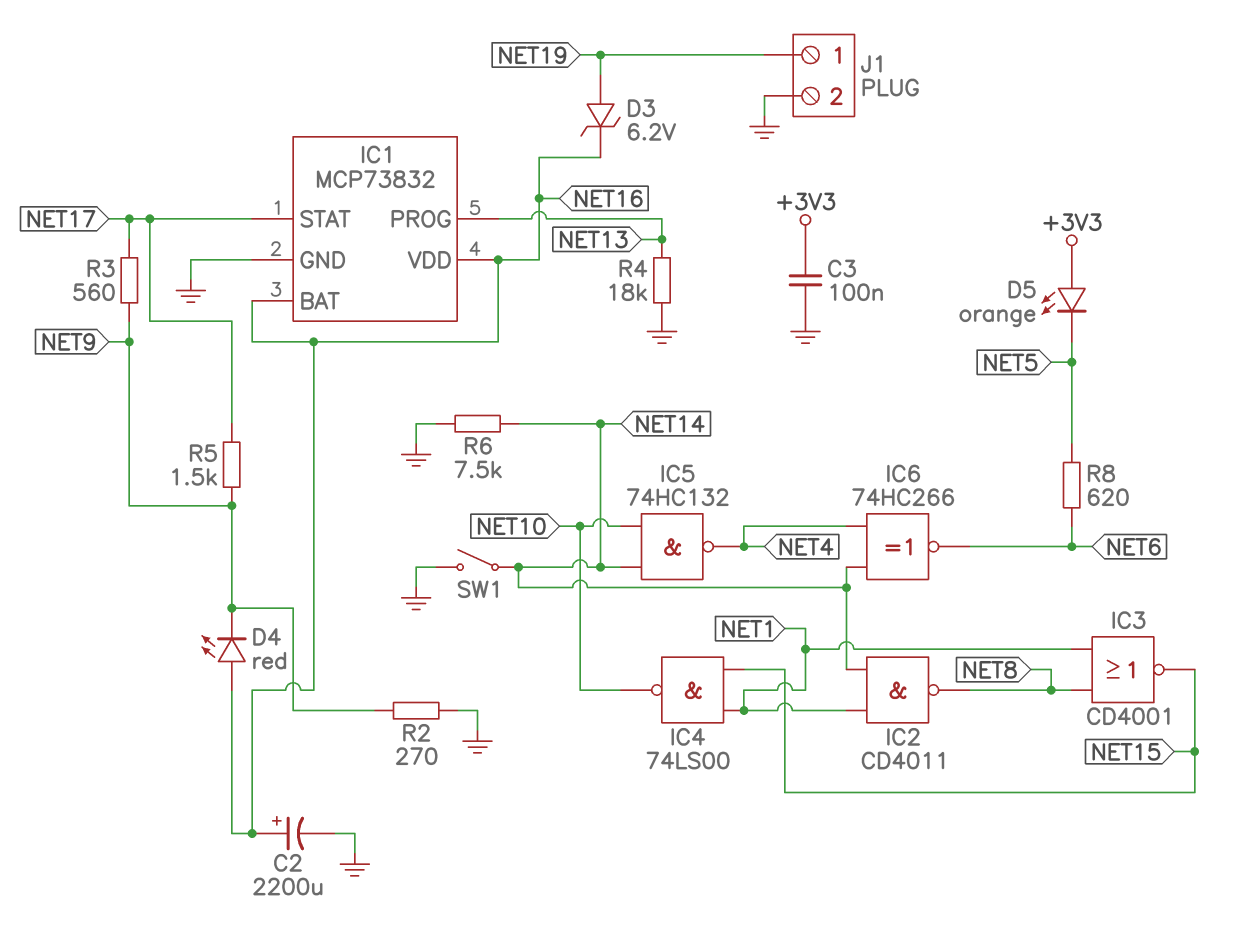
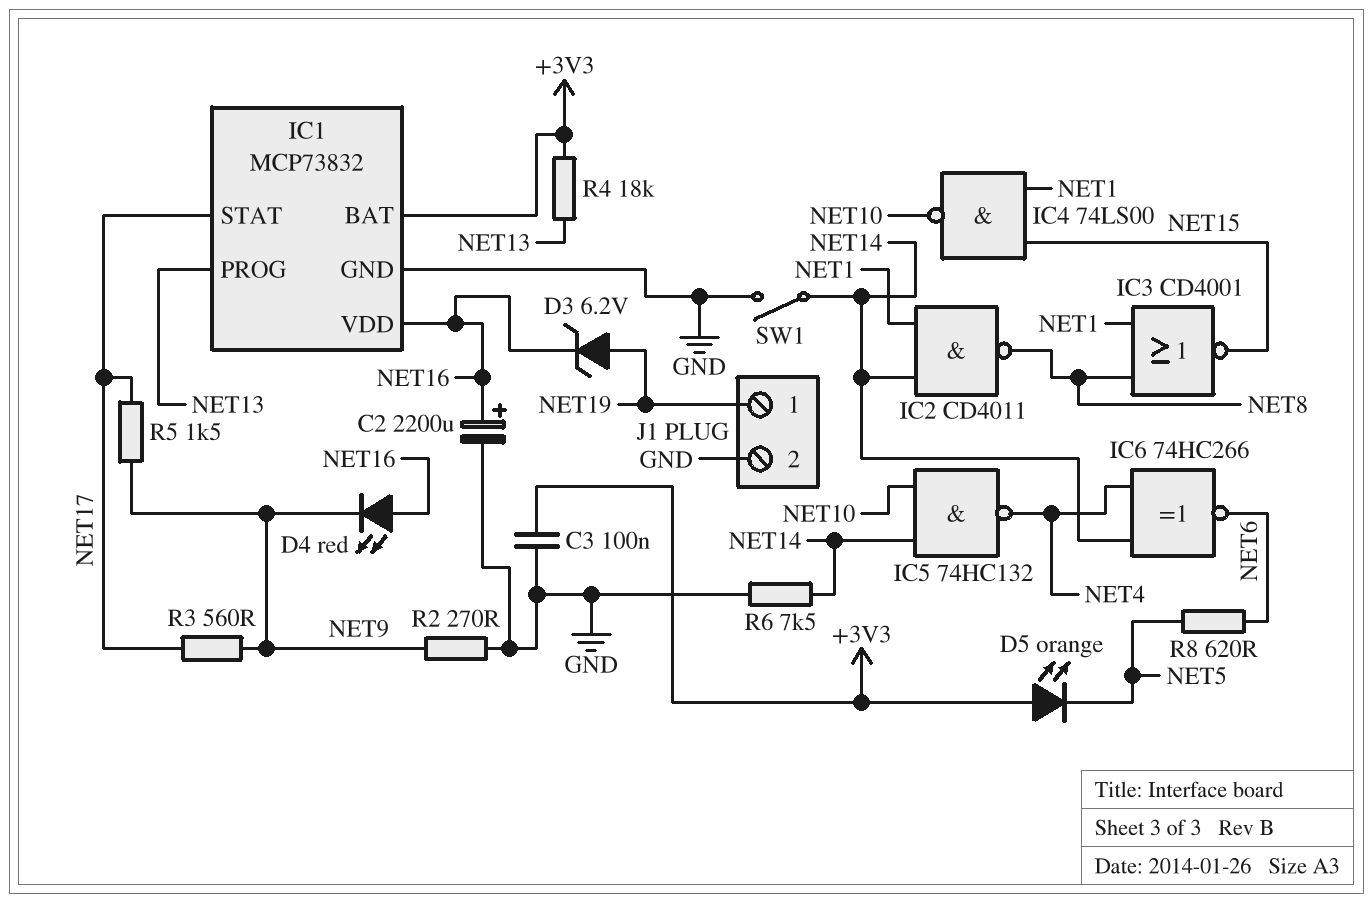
IC1 pin BAT: NET16 -> +3V3
R4: 18k (GND, NET13) -> 18k (+3V3, NET13)

